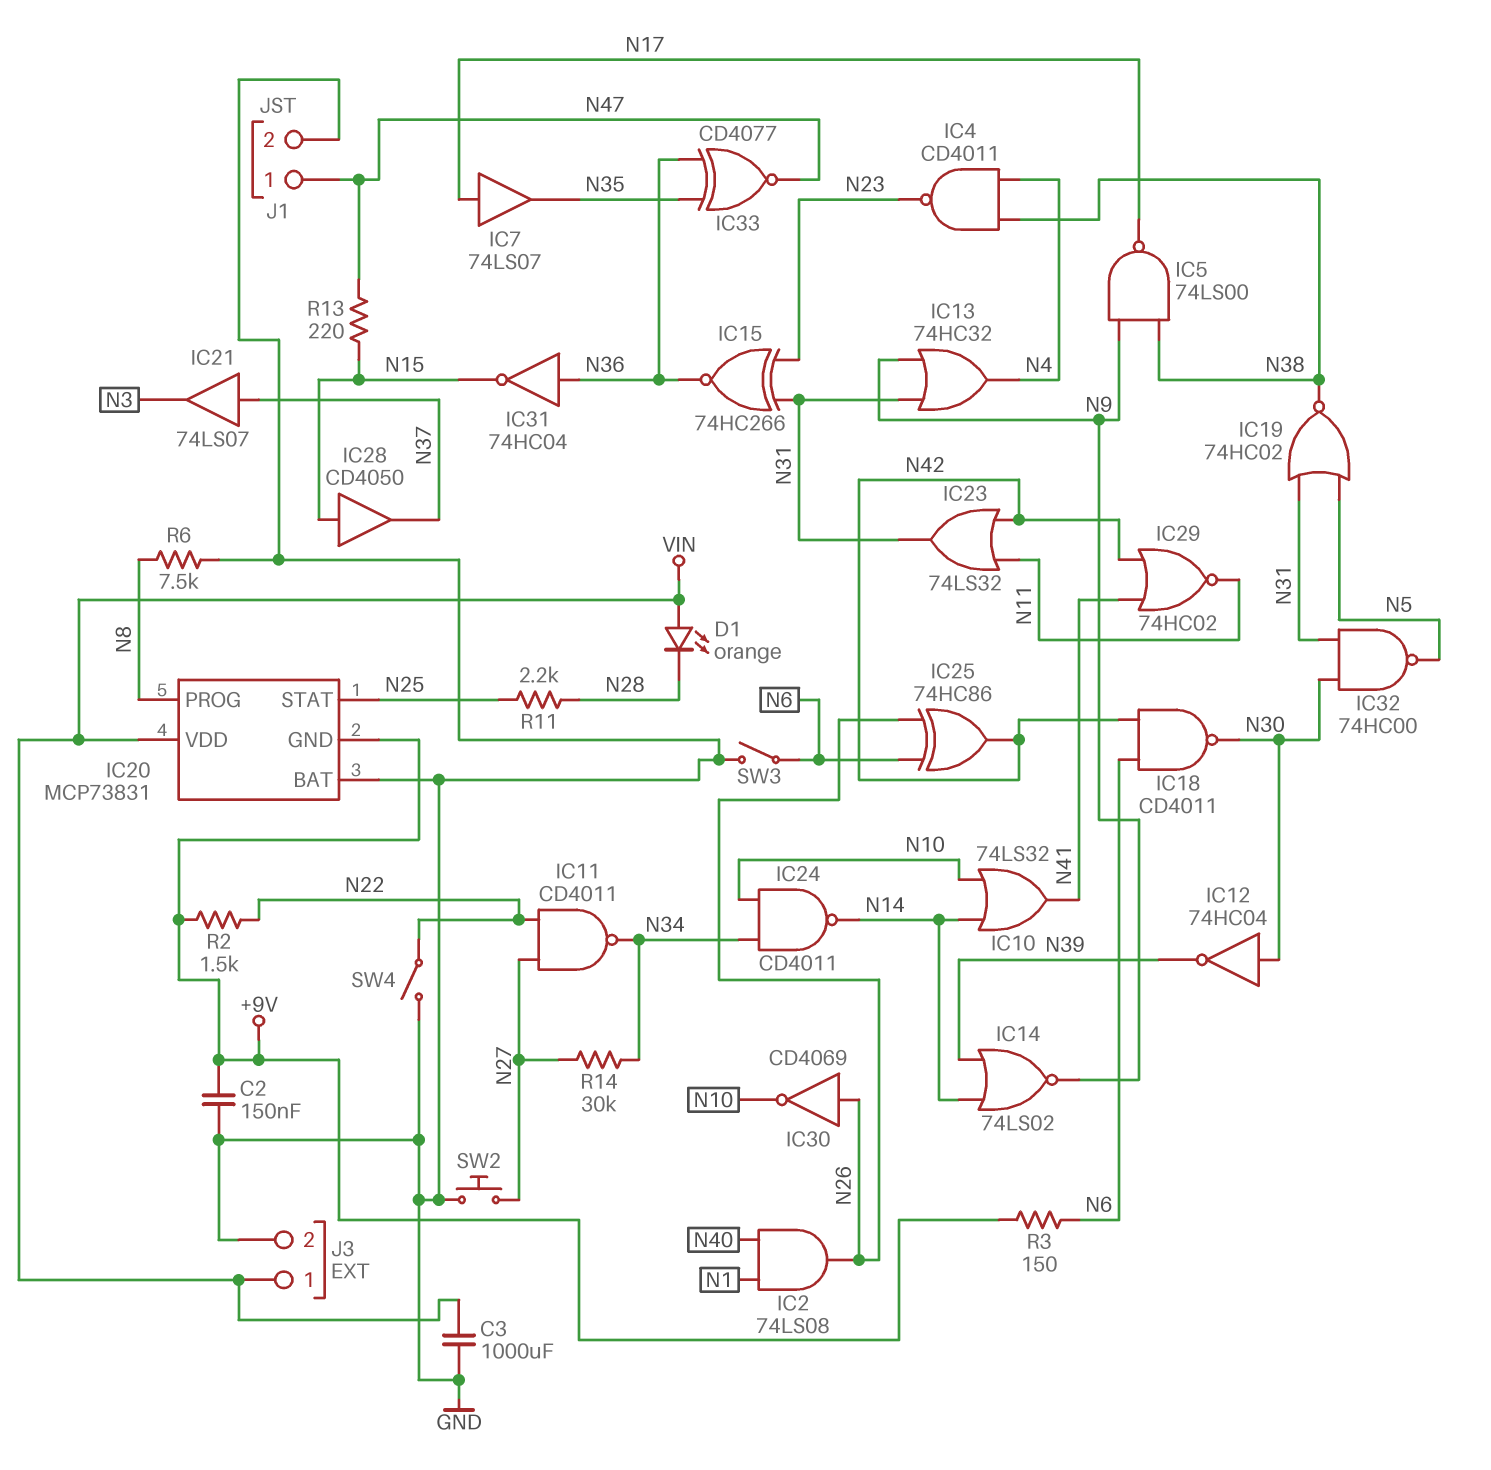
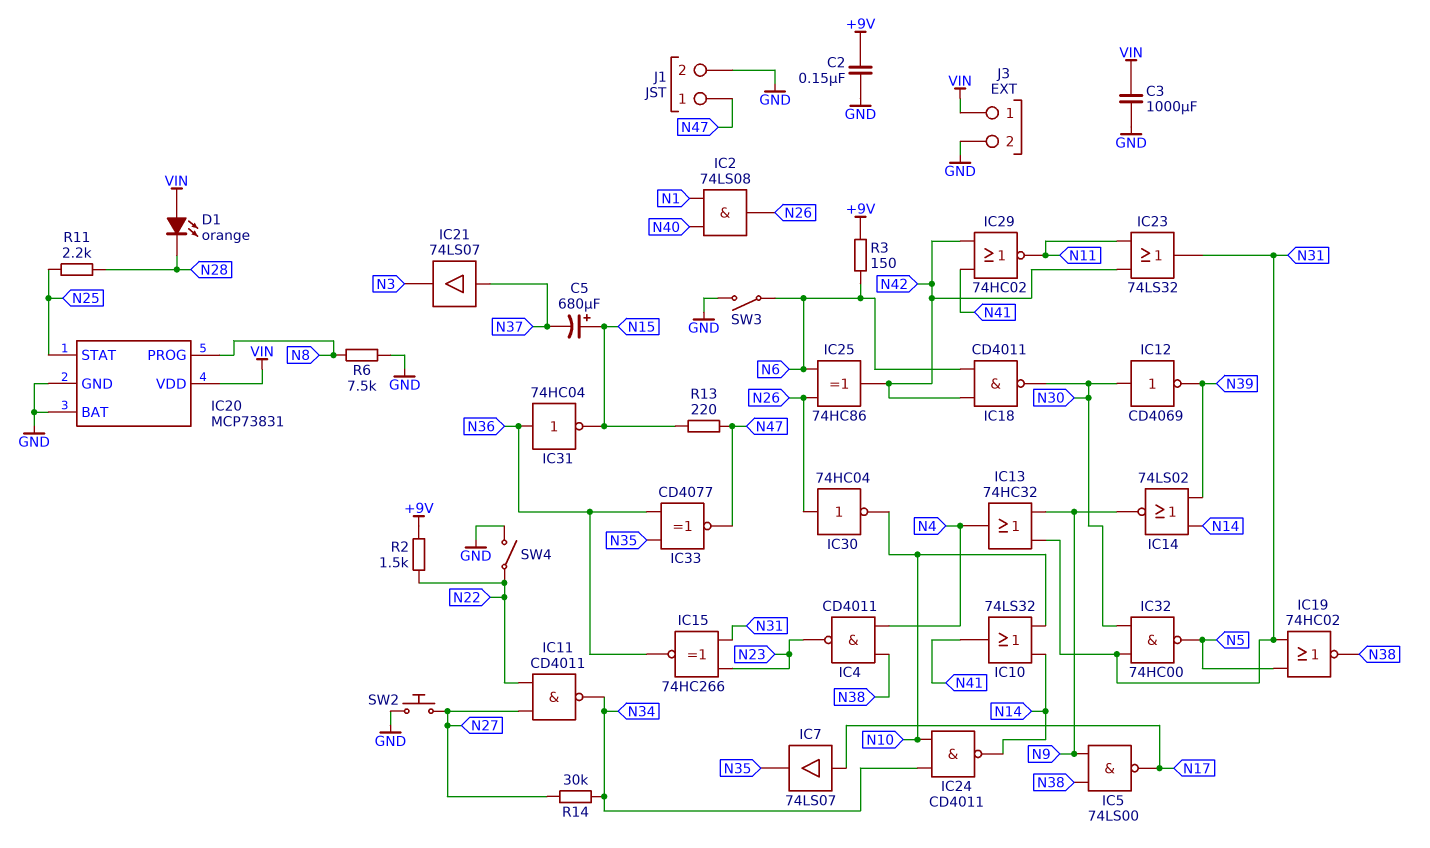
C5: none -> 680uF (plus N15, minus N37)
IC12: NOT 74HC04 (in N30, out N39) -> NOT CD4069 (in N30, out N39)
IC20 pin GND: +9V -> GND
IC28: buffer CD4050 (in N15, out N37) -> none
IC30: NOT CD4069 (in N26, out N10) -> NOT 74HC04 (in N26, out N10)

